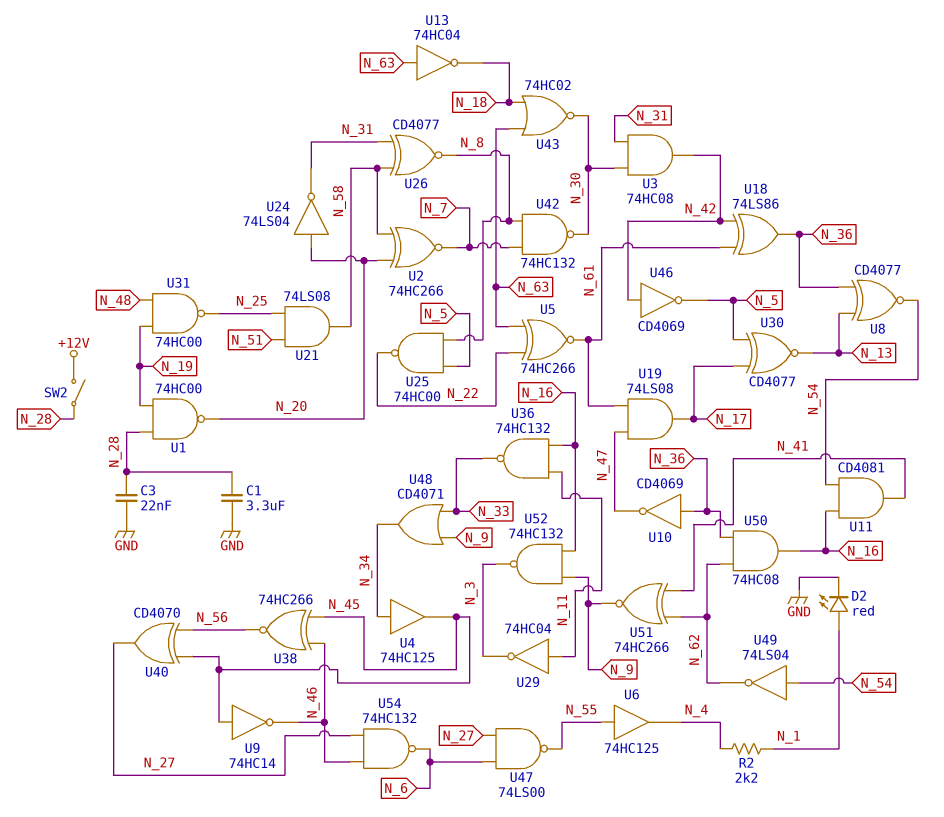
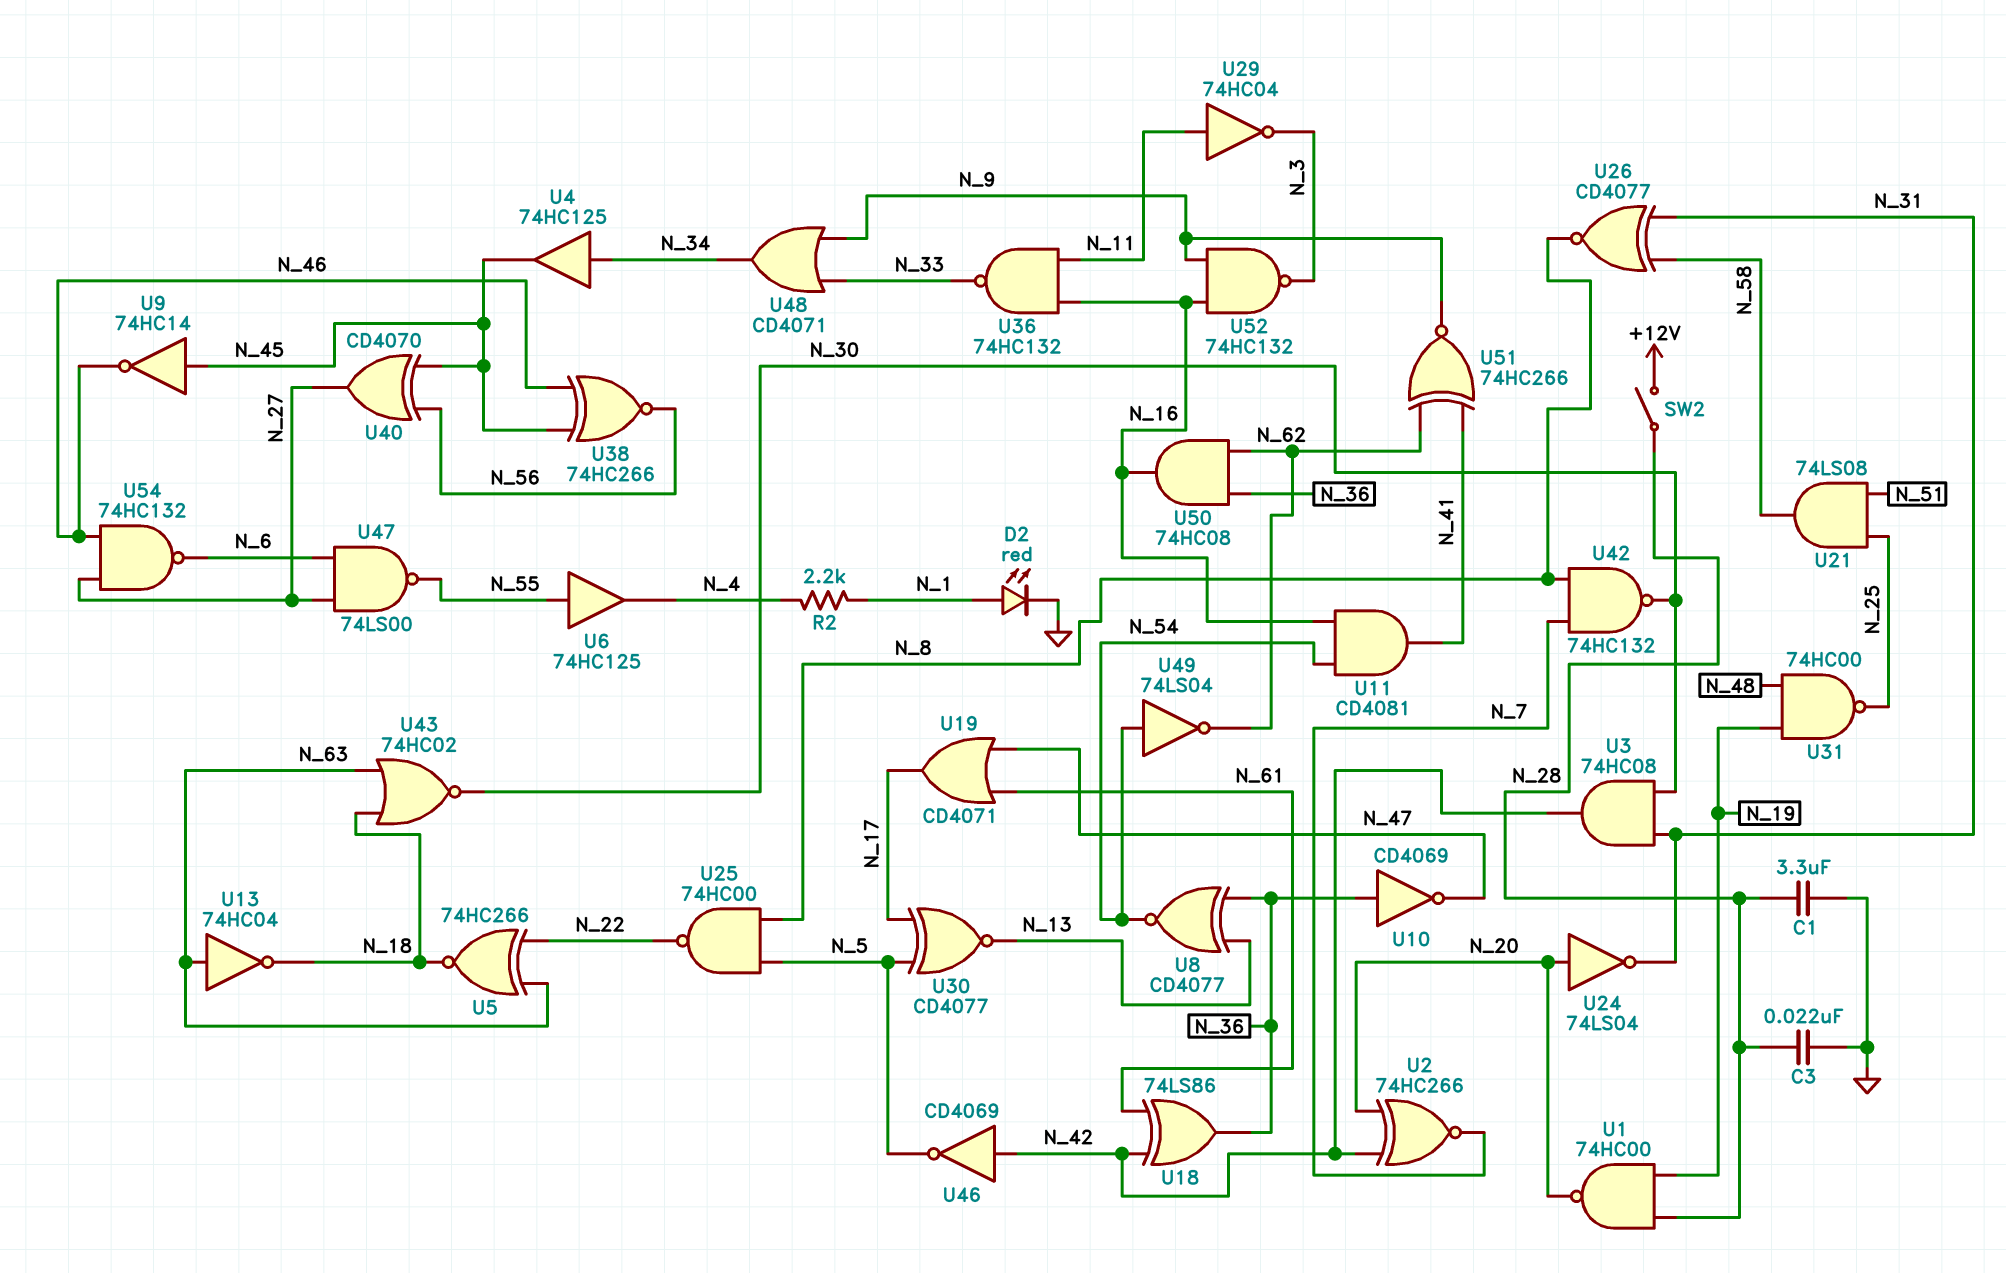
U2: XNOR 74HC266 (in N_20, in N_58, out N_7) -> XNOR 74HC266 (in N_20, in N_42, out N_7)
U5: XNOR 74HC266 (in N_22, in N_63, out N_61) -> XNOR 74HC266 (in N_22, in N_63, out N_18)
U19: AND 74LS08 (in N_47, in N_61, out N_17) -> OR CD4071 (in N_47, in N_61, out N_17)

